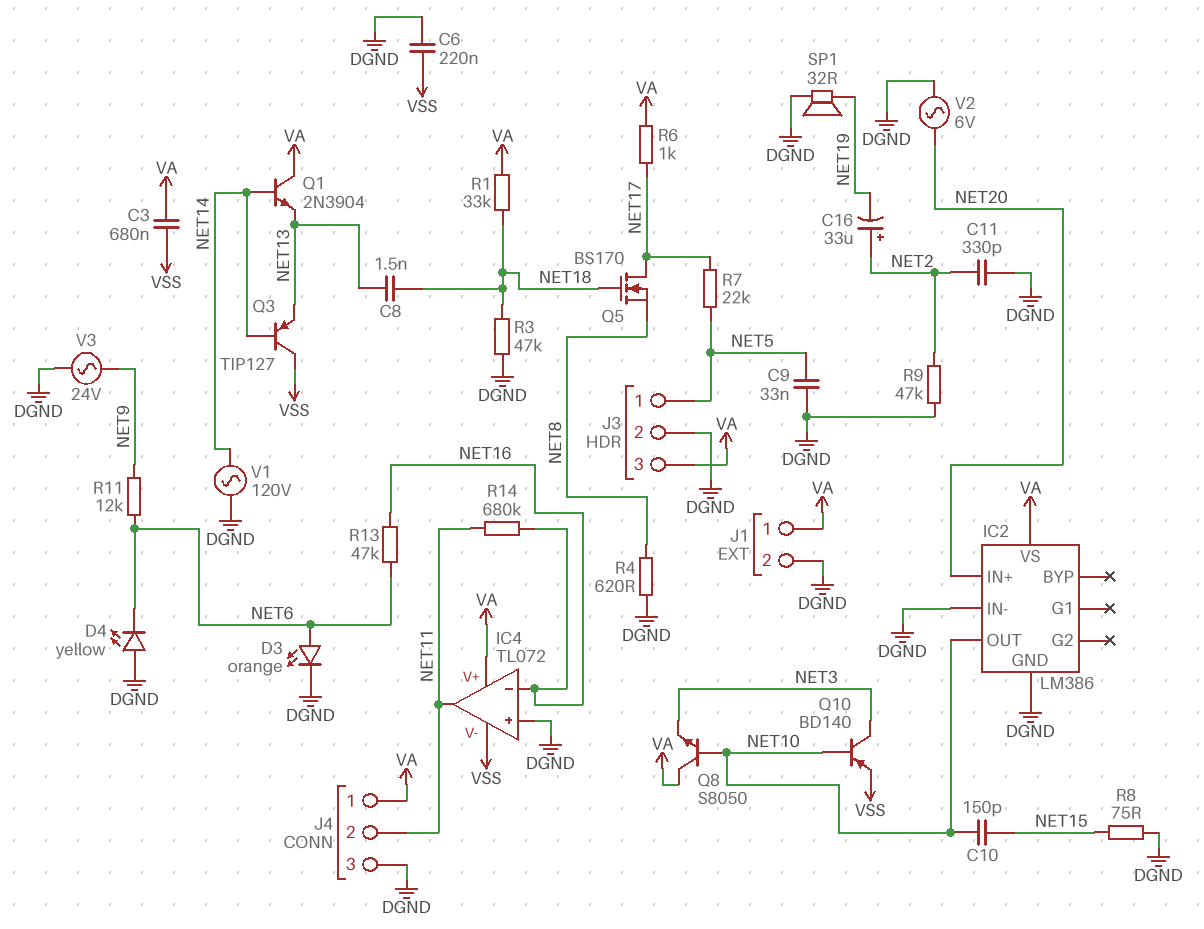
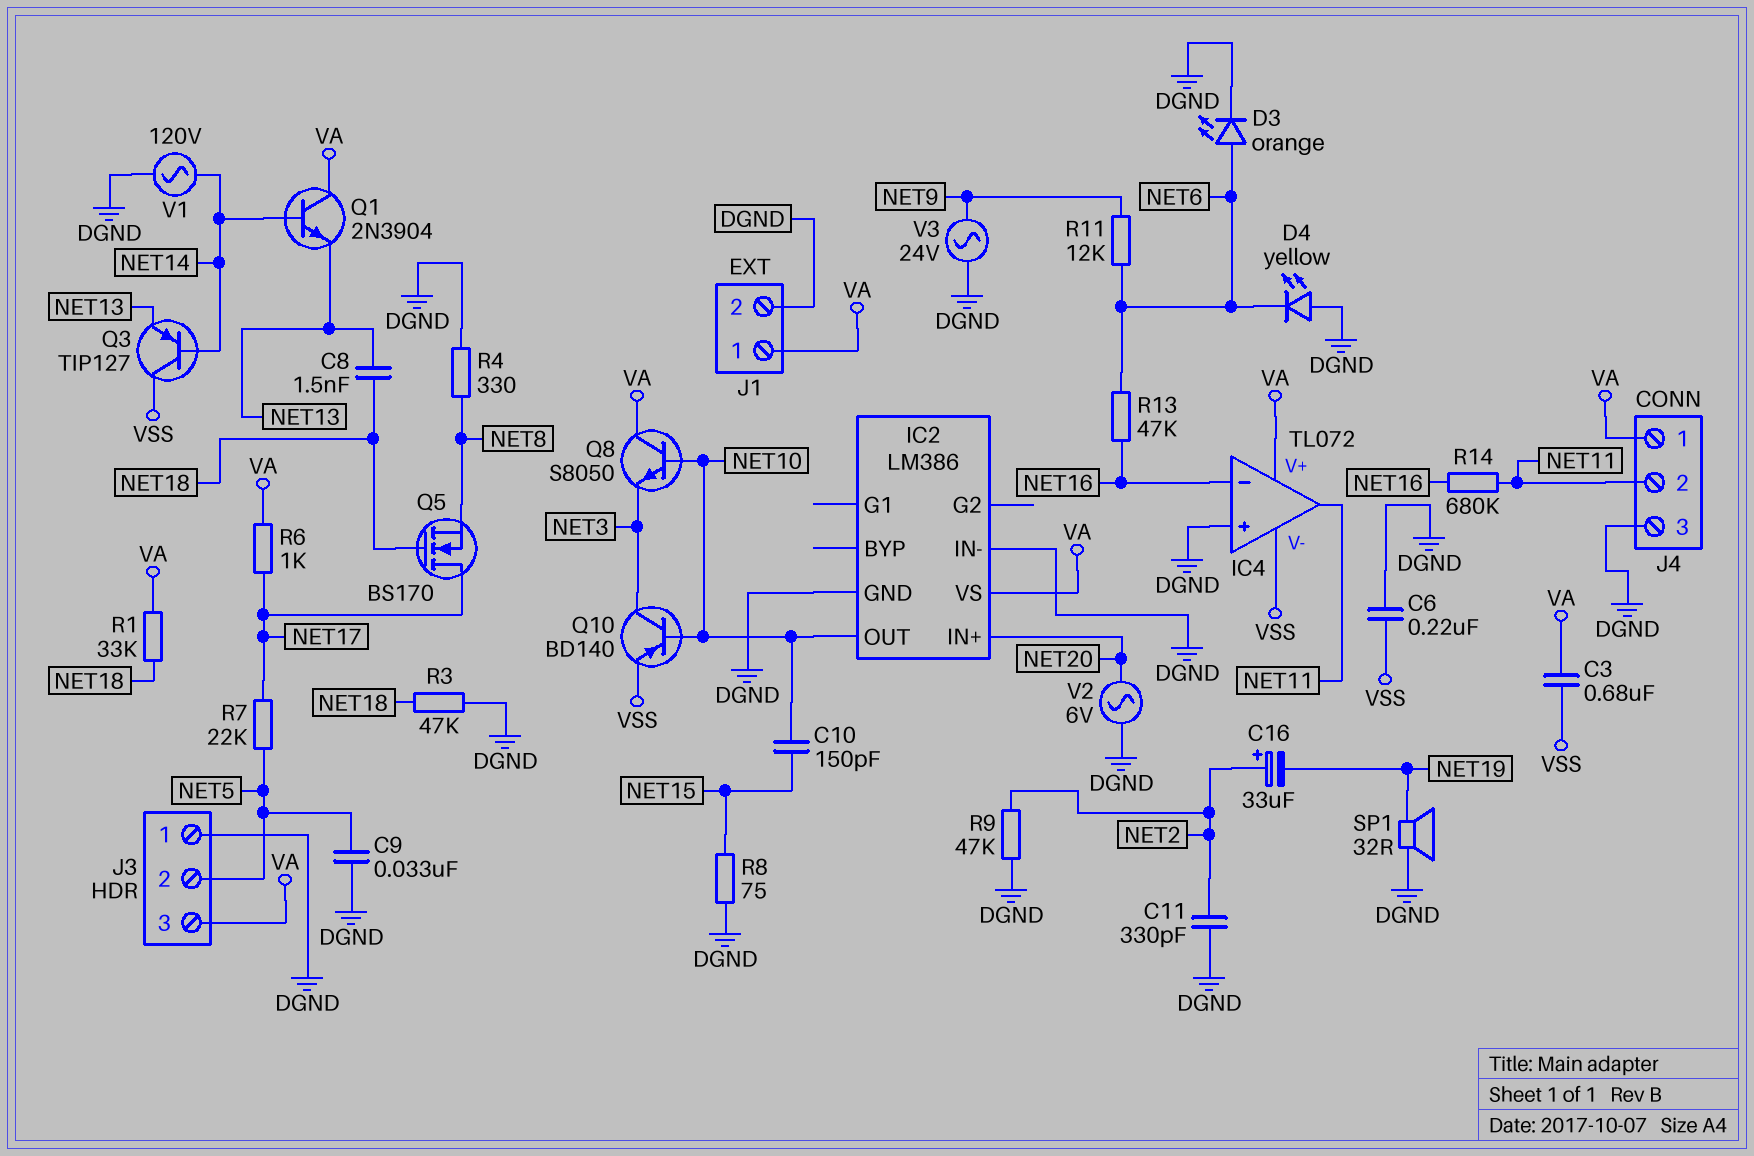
J3 pin 1: NET5 -> DGND
J3 pin 2: DGND -> NET5
R4: 620 (DGND, NET8) -> 330 (DGND, NET8)

